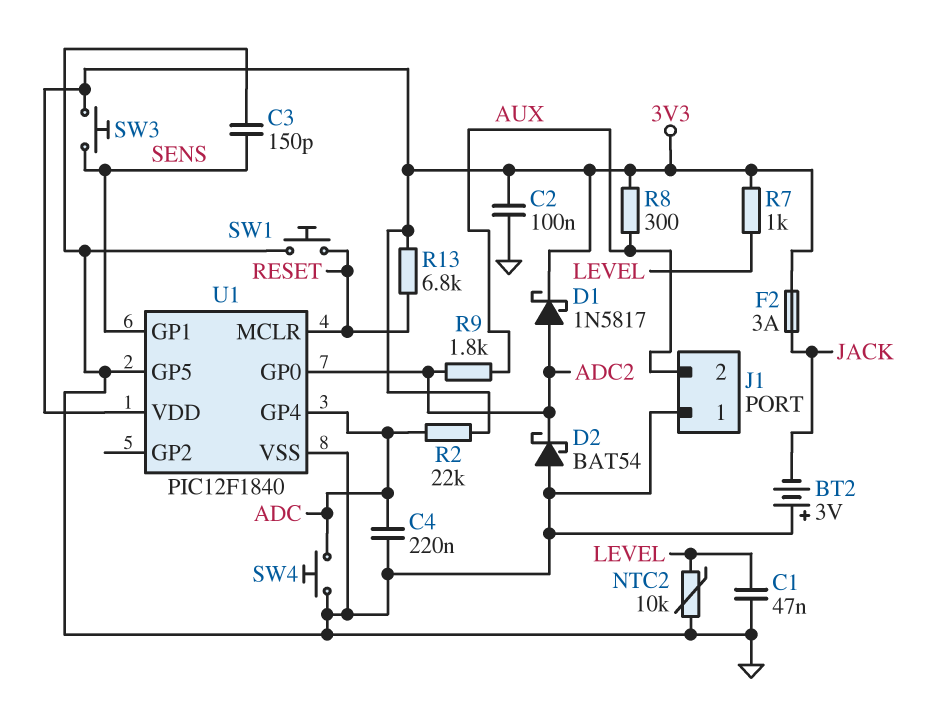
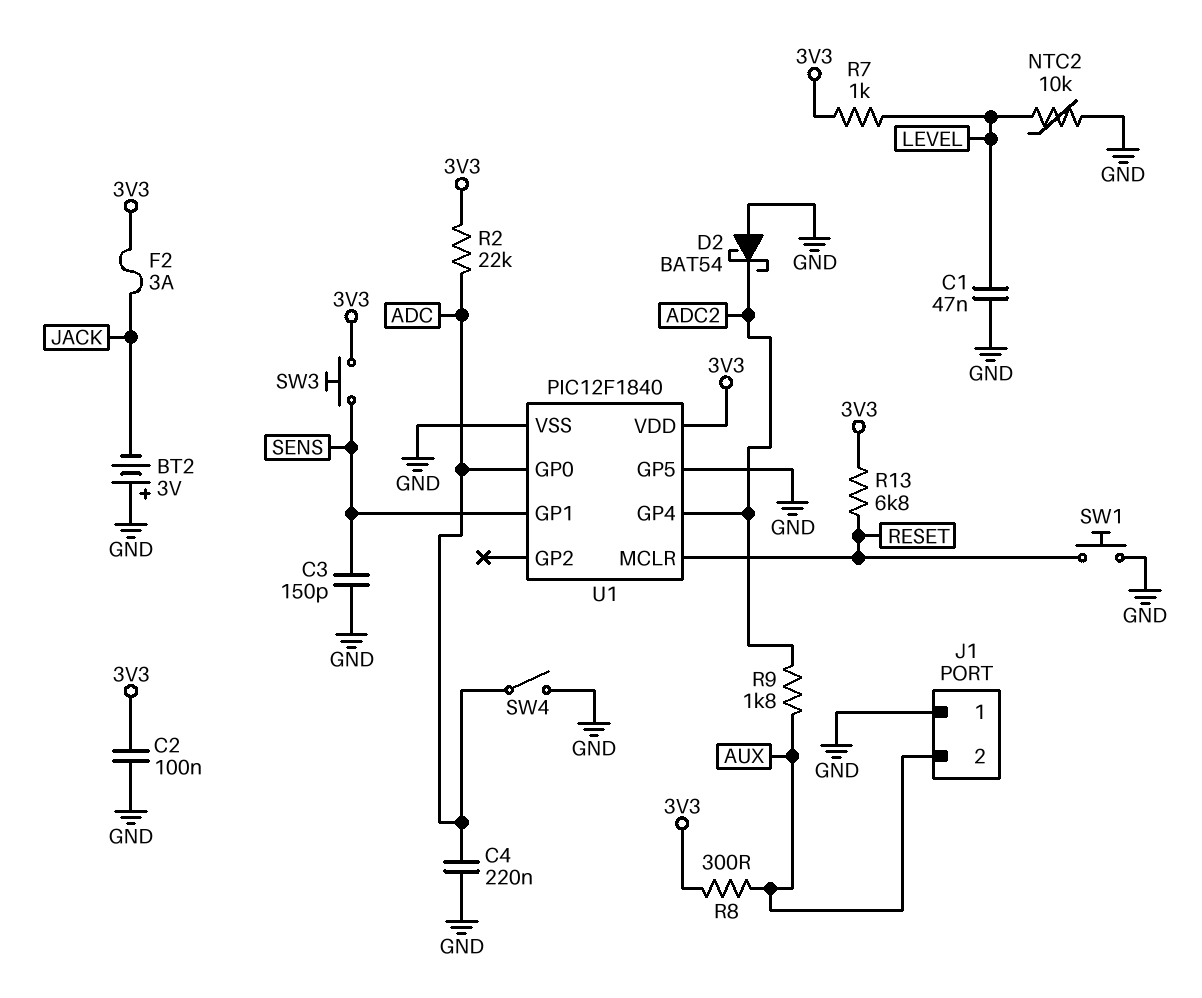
D1: schottky 1N5817 (A ADC2, K 3V3) -> none
SW4: button (ADC, GND) -> switch (ADC, GND)
U1 pin GP0: ADC2 -> ADC
U1 pin GP4: ADC -> ADC2

